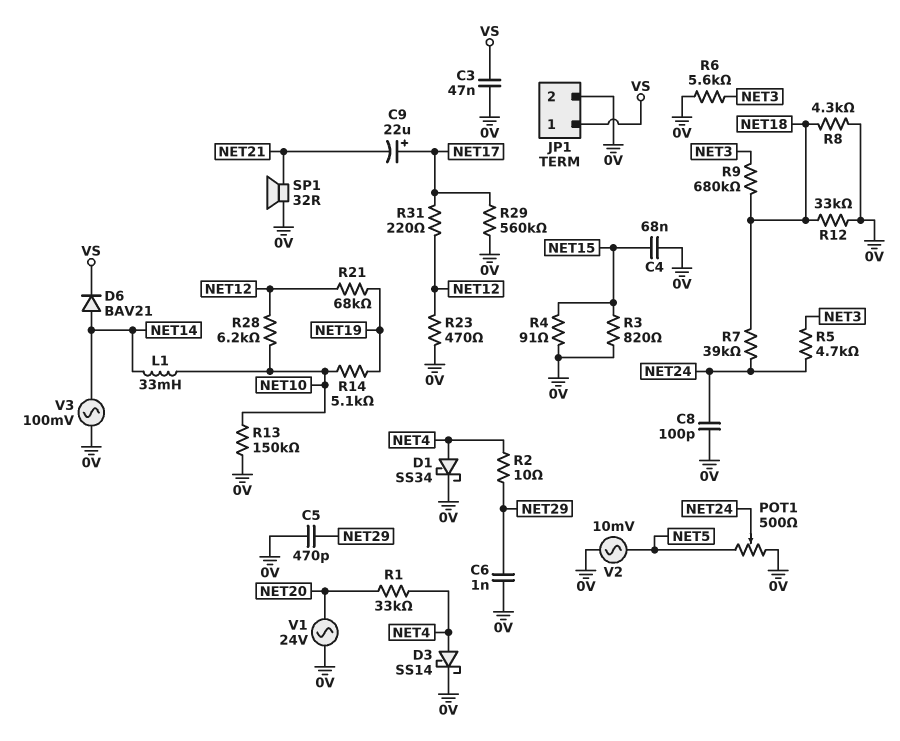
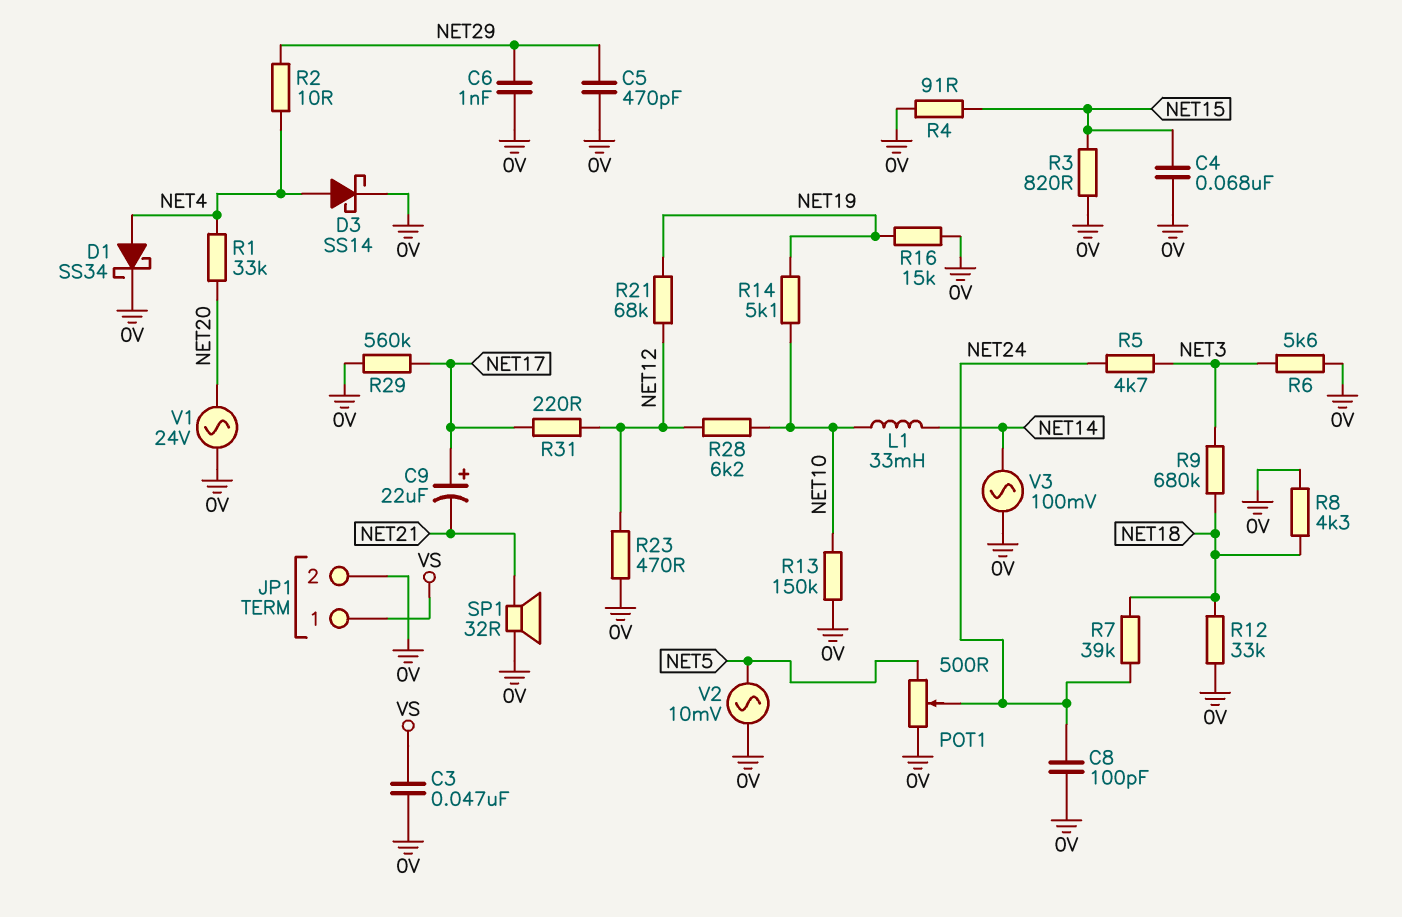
D6: diode BAV21 (A NET14, K VS) -> none
R16: none -> 15k (0V, NET19)

